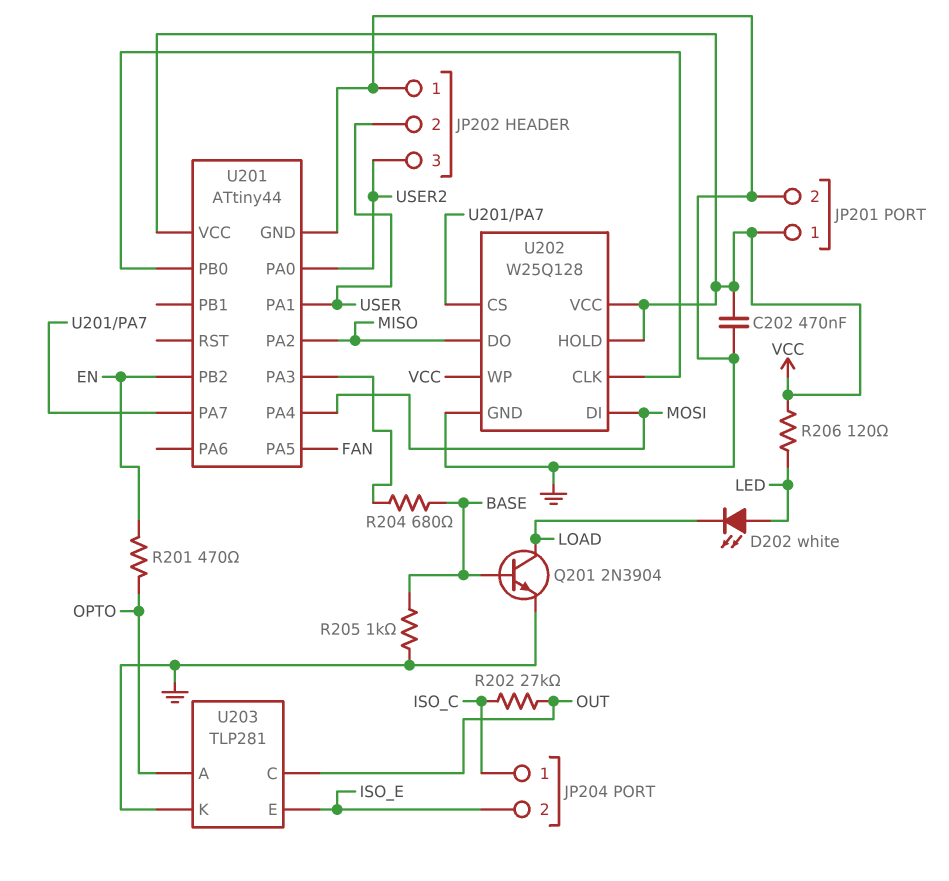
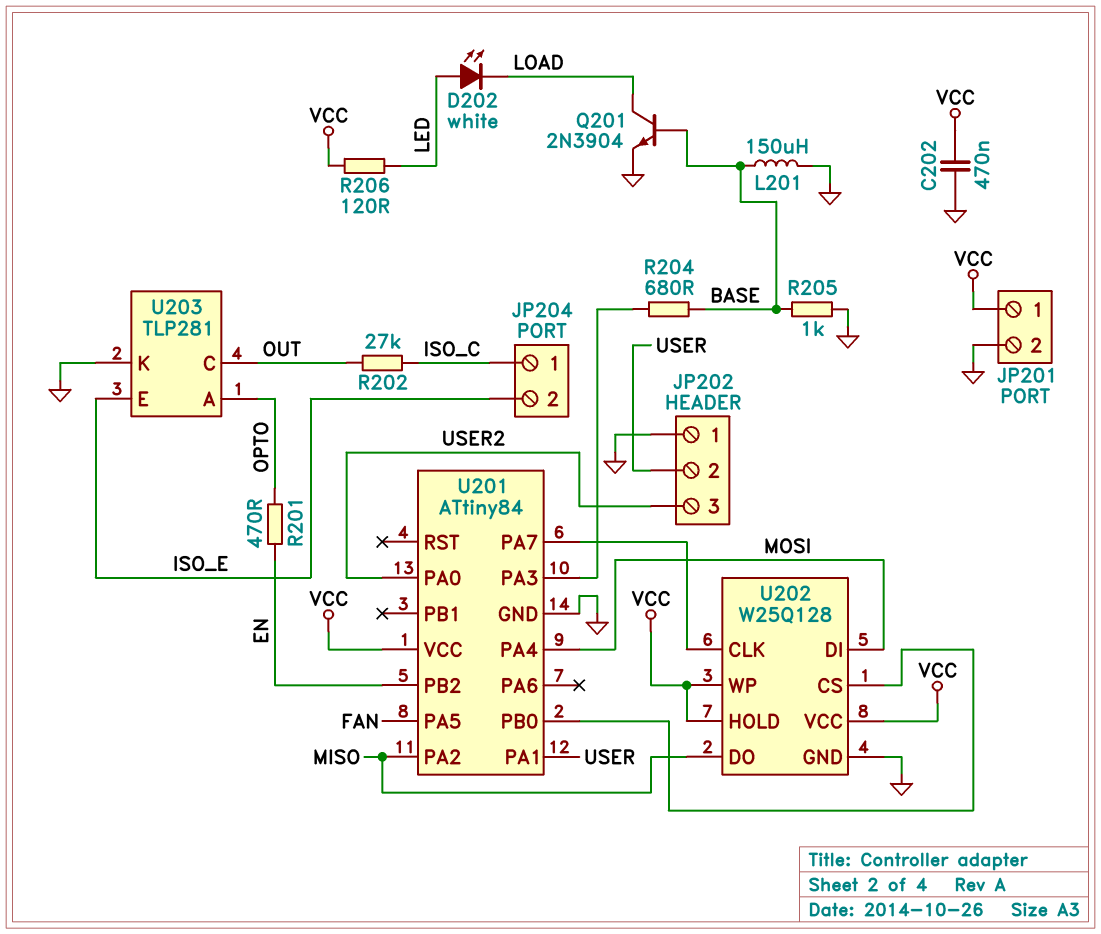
L201: none -> 150uH (BASE, GND)
U201: ATtiny44 -> ATtiny84
U202 pin CLK: U201/PB0 -> U201/PA7
U202 pin CS: U201/PA7 -> U201/PB0

